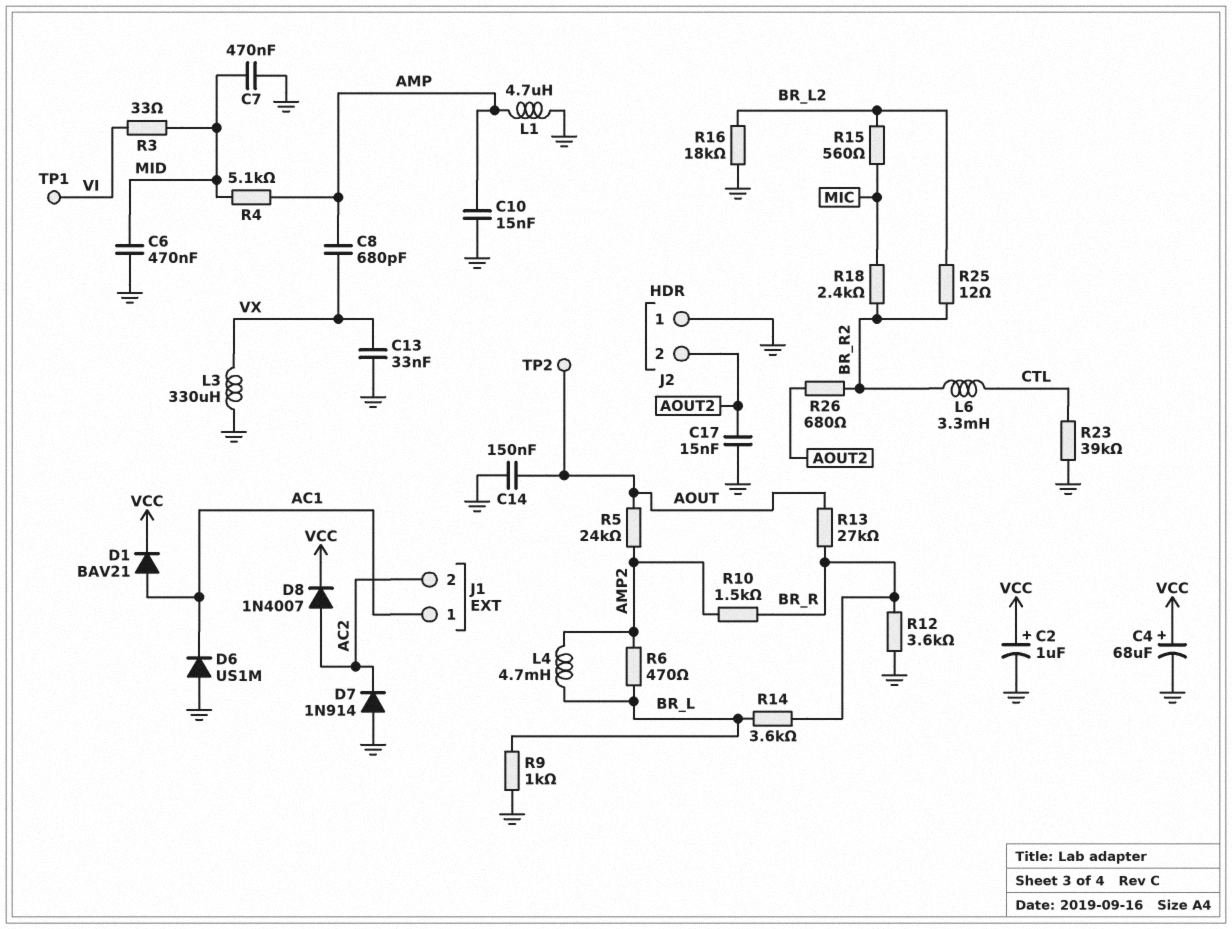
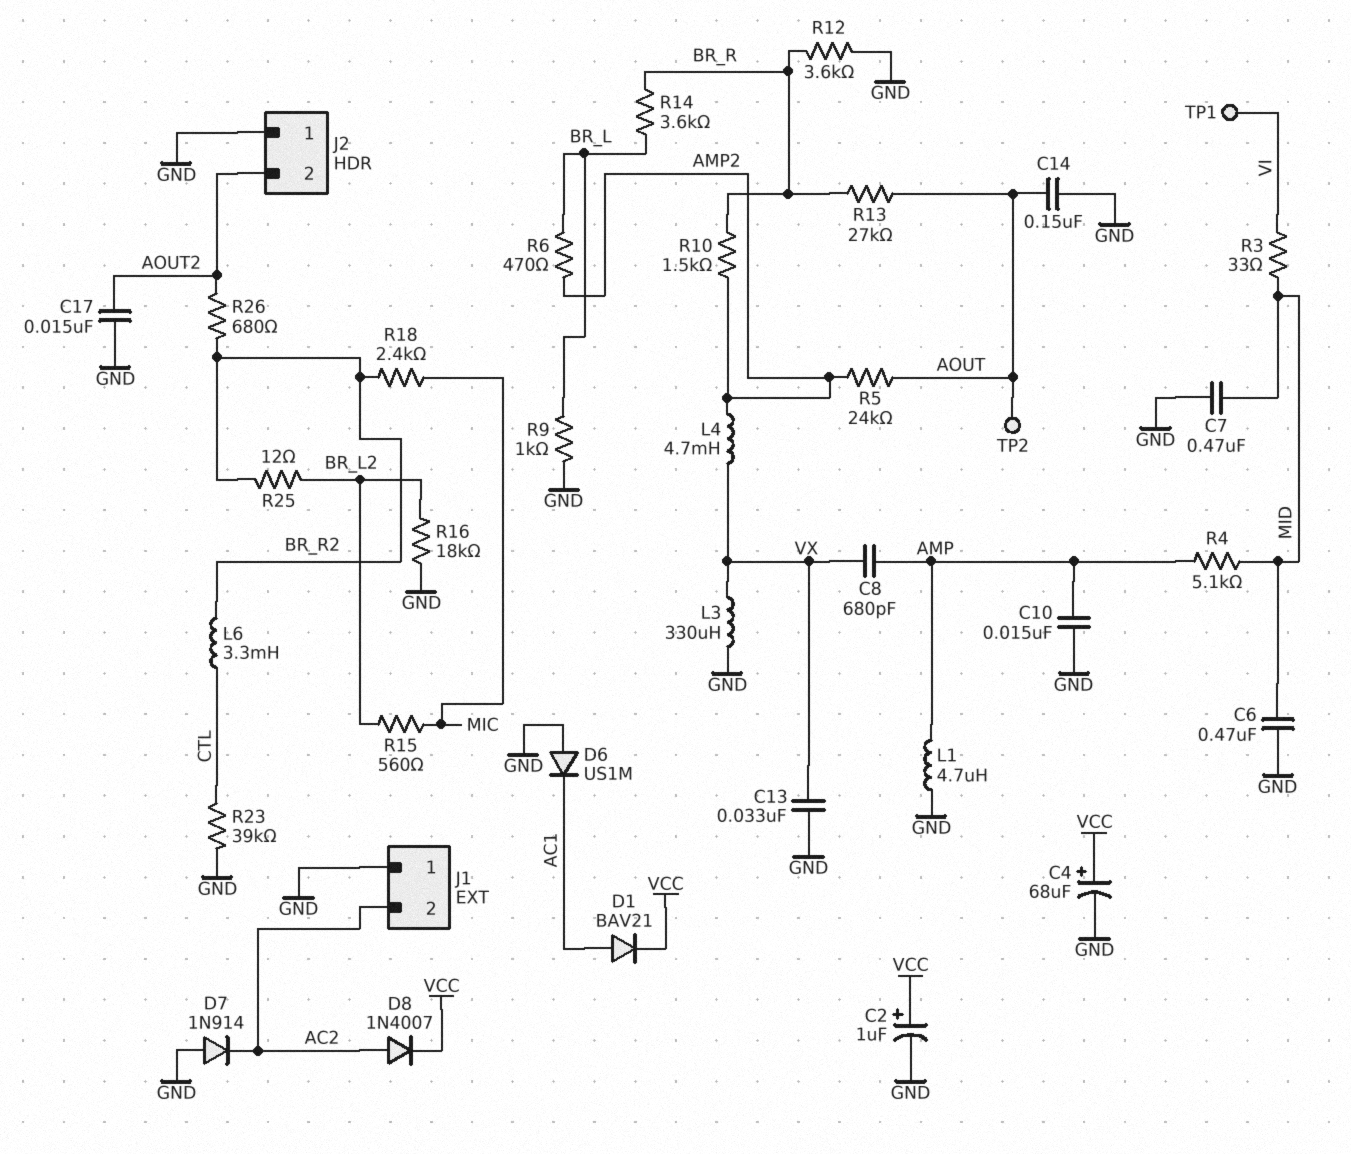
J1 pin 1: AC1 -> GND
L4: 4.7mH (AMP2, BR_L) -> 4.7mH (AMP2, VX)

